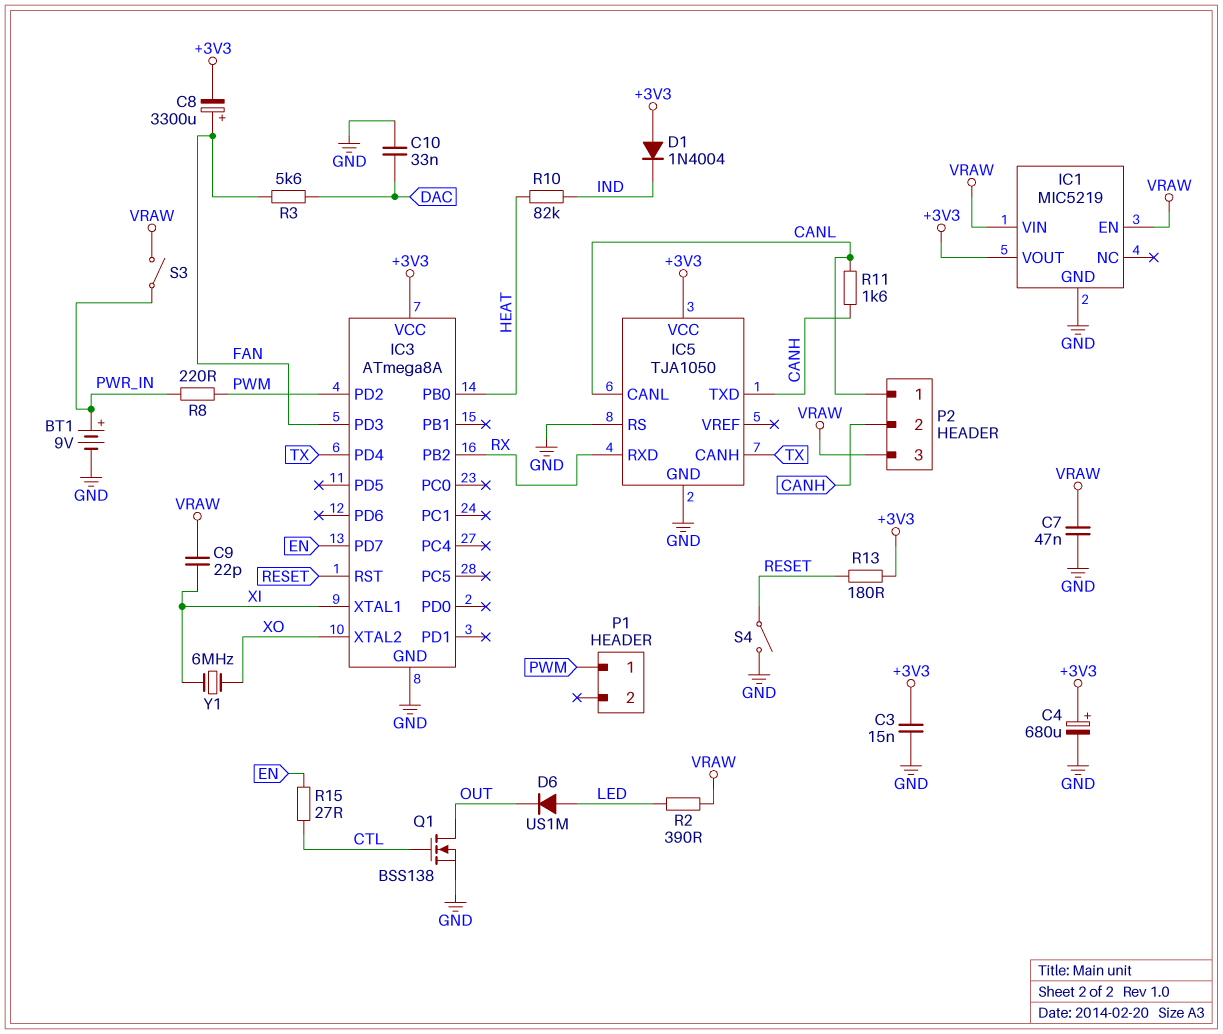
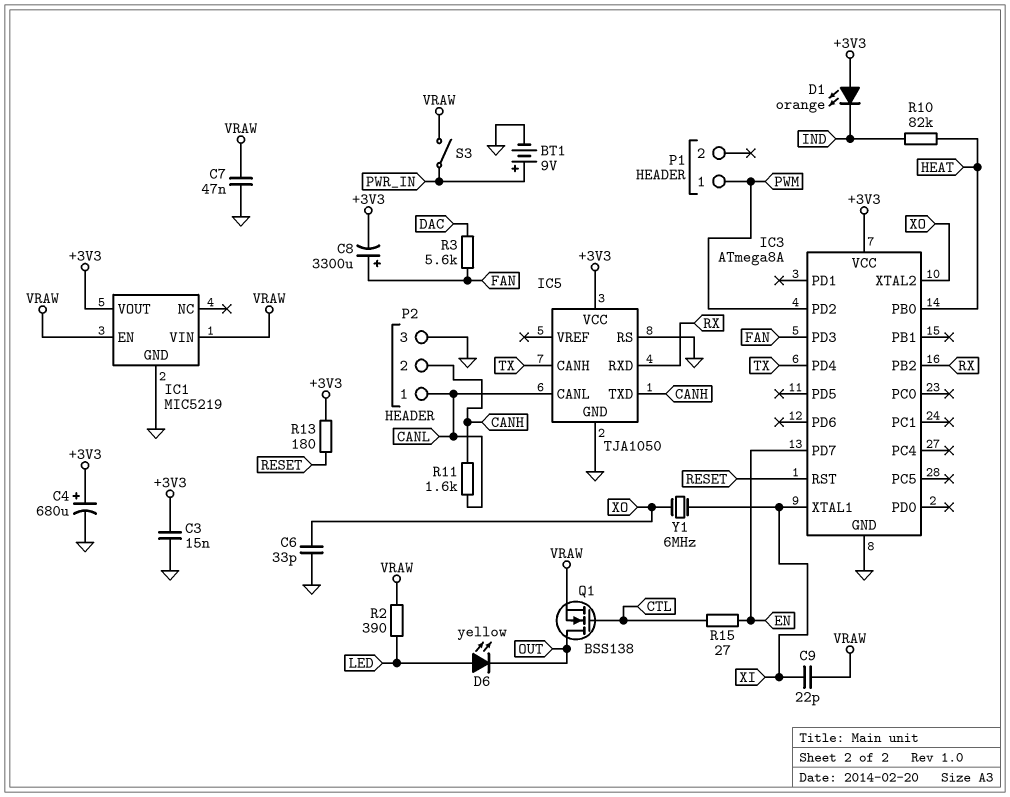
C6: none -> 33pF (GND, XO)
C10: 33nF (DAC, GND) -> none
D1: diode 1N4004 (A +3V3, K IND) -> LED orange (A +3V3, K IND)
D6: diode US1M (A LED, K OUT) -> LED yellow (A LED, K OUT)
P2 pin 3: VRAW -> GND
Q1: NMOS BSS138 (G CTL, D OUT, S GND) -> NMOS BSS138 (G CTL, D OUT, S VRAW)
R8: 220 (PWM, PWR_IN) -> none
S4: switch (GND, RESET) -> none

